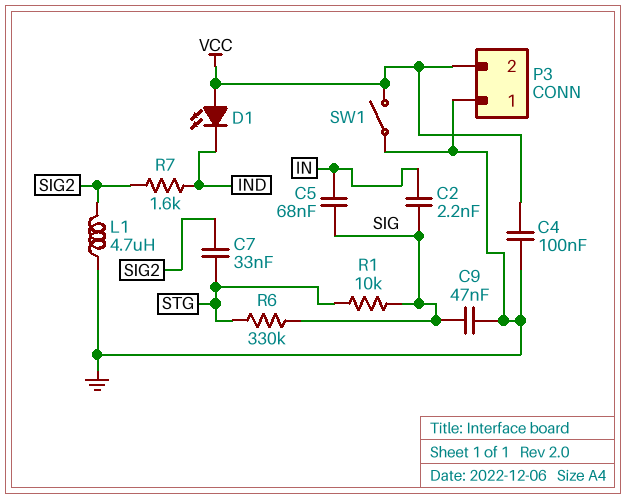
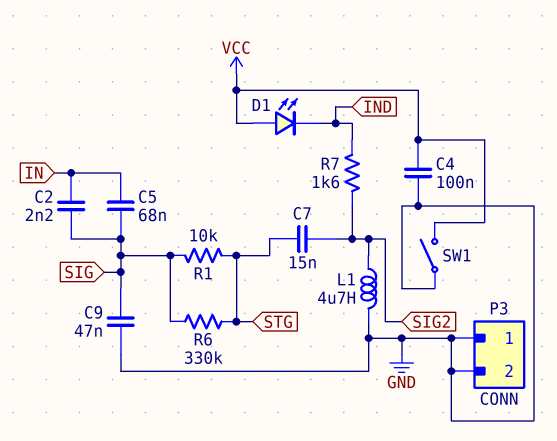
C7: 33nF (SIG2, STG) -> 15nF (SIG2, STG)
P3 pin 2: VCC -> GND

